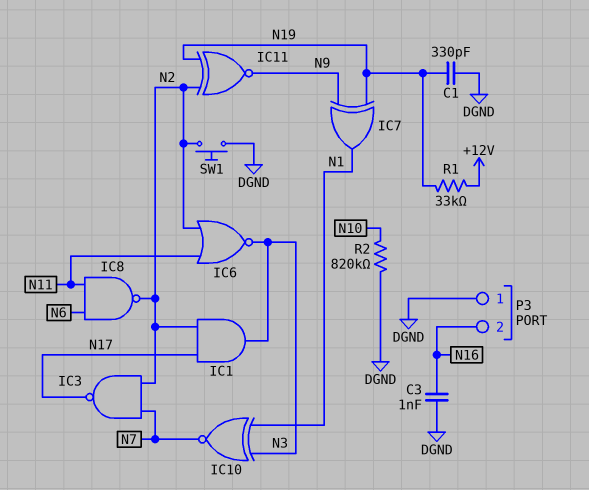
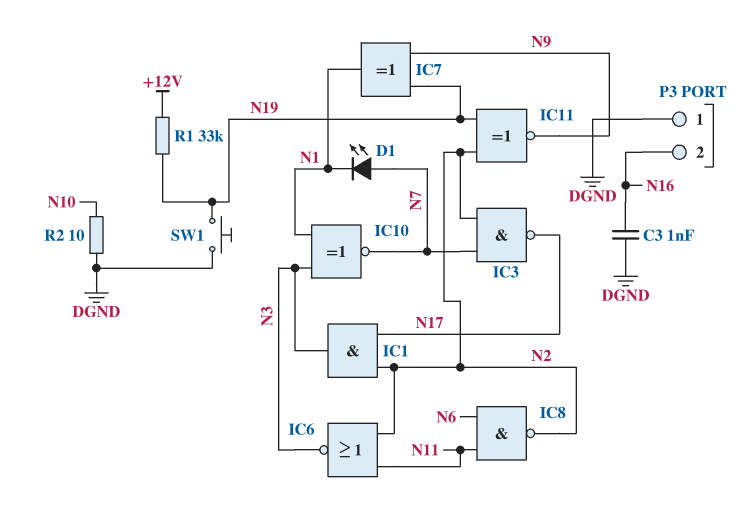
C1: 330pF (DGND, N19) -> none
D1: none -> LED (A N7, K N1)
R2: 820k (DGND, N10) -> 10 (DGND, N10)
SW1: button (DGND, N2) -> button (DGND, N19)

